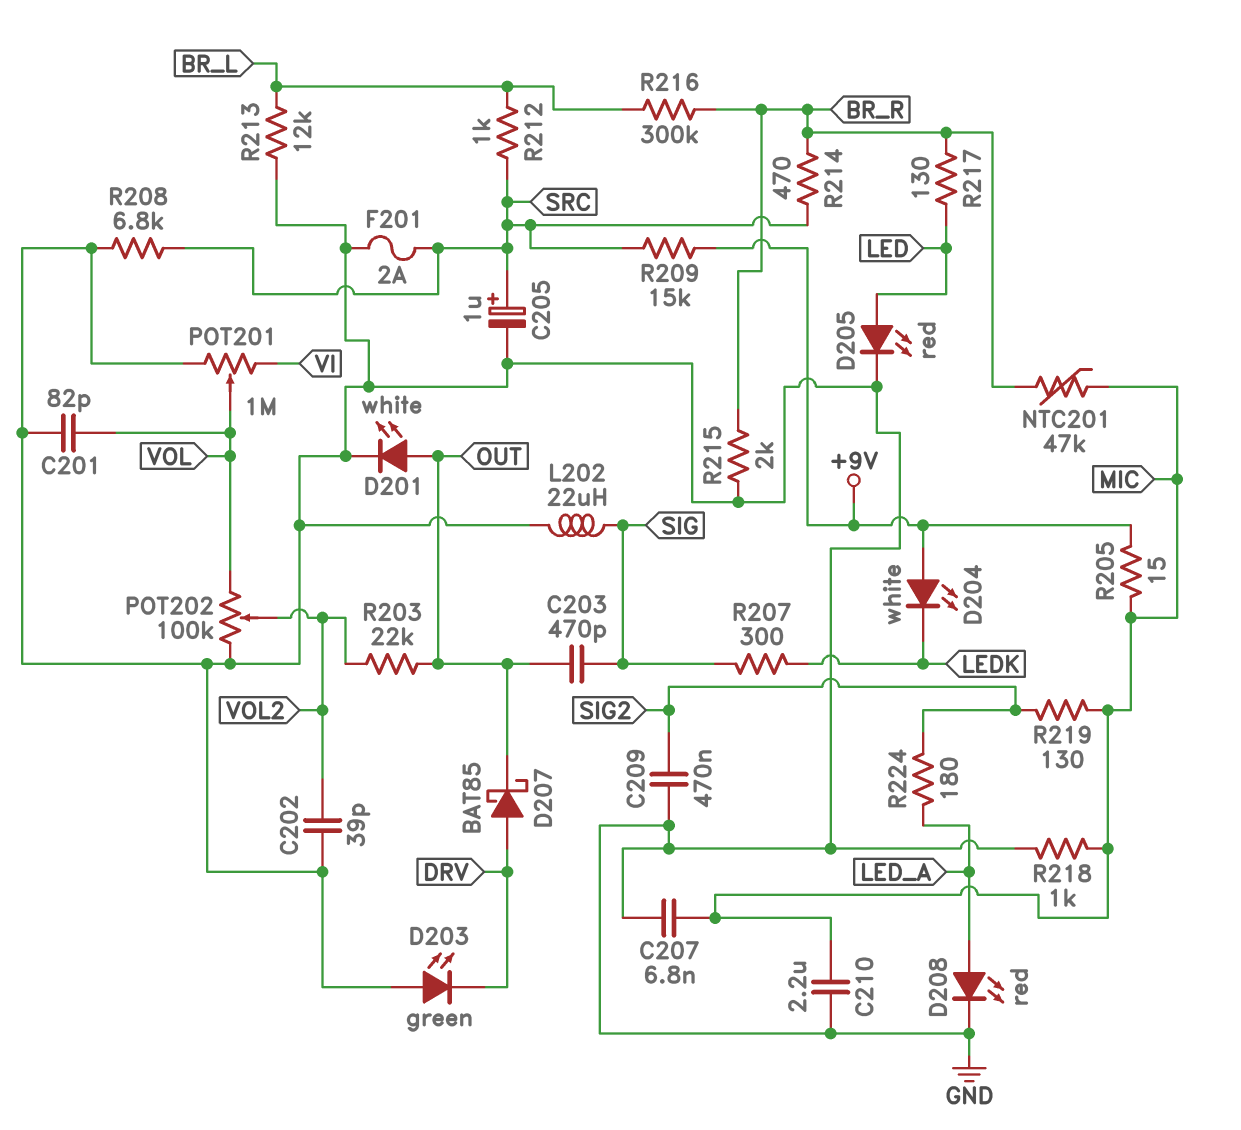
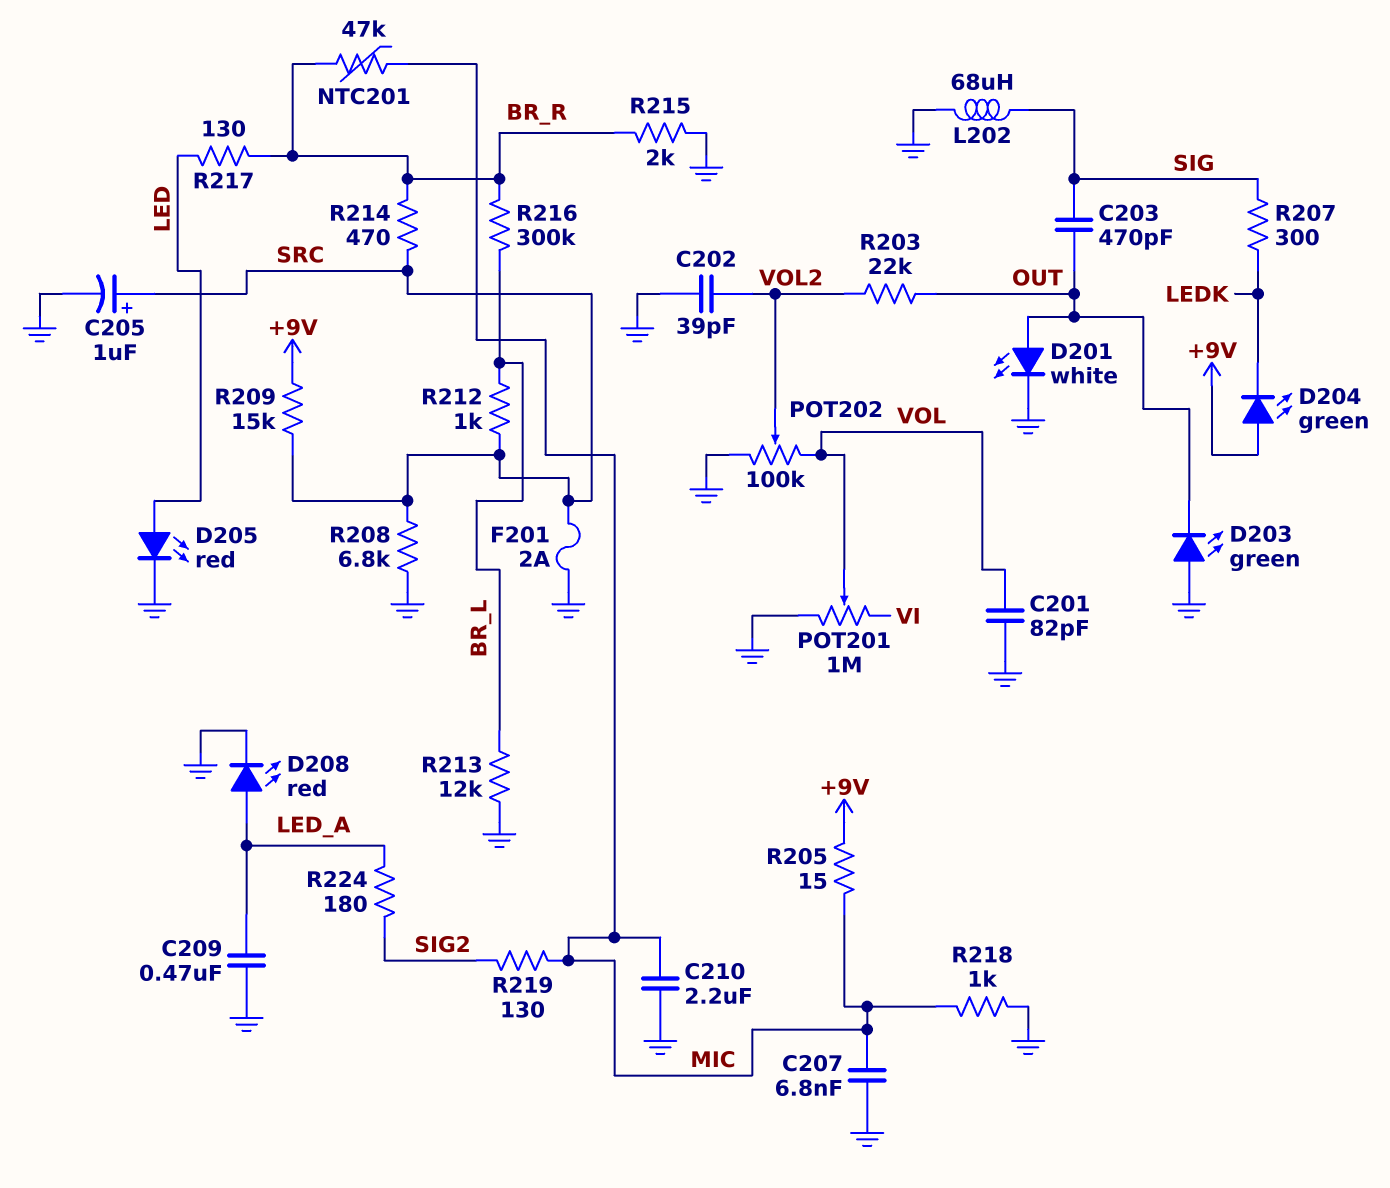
C209: 470nF (GND, SIG2) -> 470nF (GND, LED_A)
D203: LED green (A GND, K DRV) -> LED green (A GND, K OUT)
D204: LED white (A +9V, K LEDK) -> LED green (A +9V, K LEDK)
D207: schottky BAT85 (A DRV, K OUT) -> none
L202: 22uH (GND, SIG) -> 68uH (GND, SIG)

